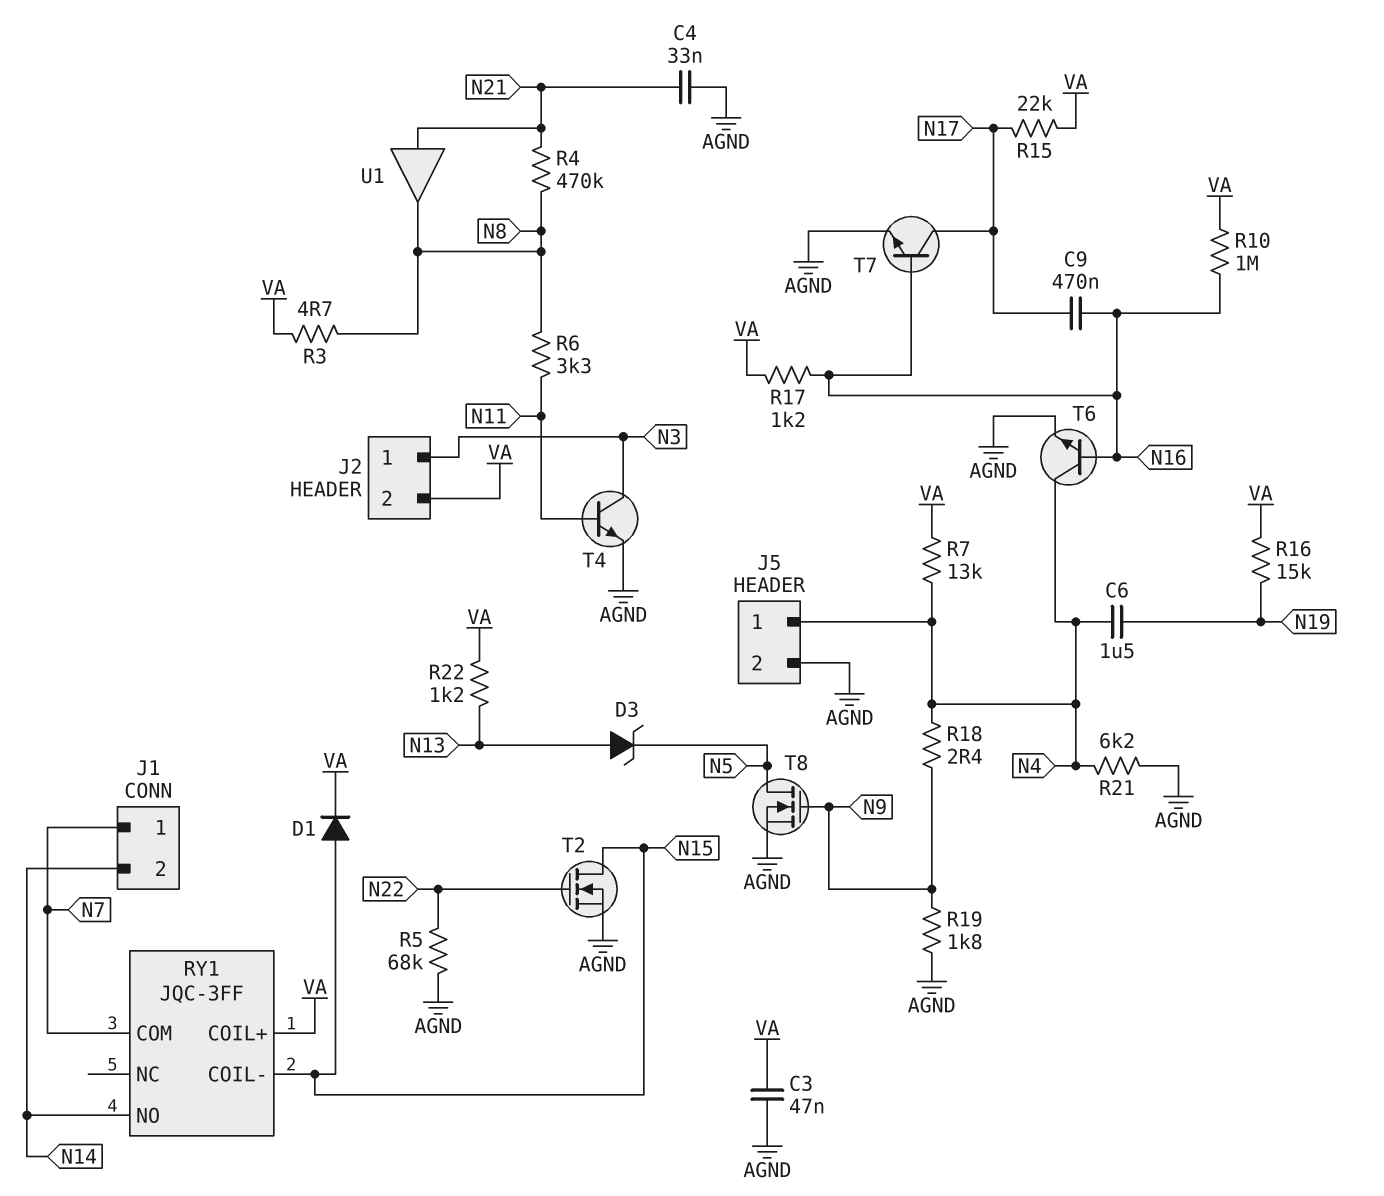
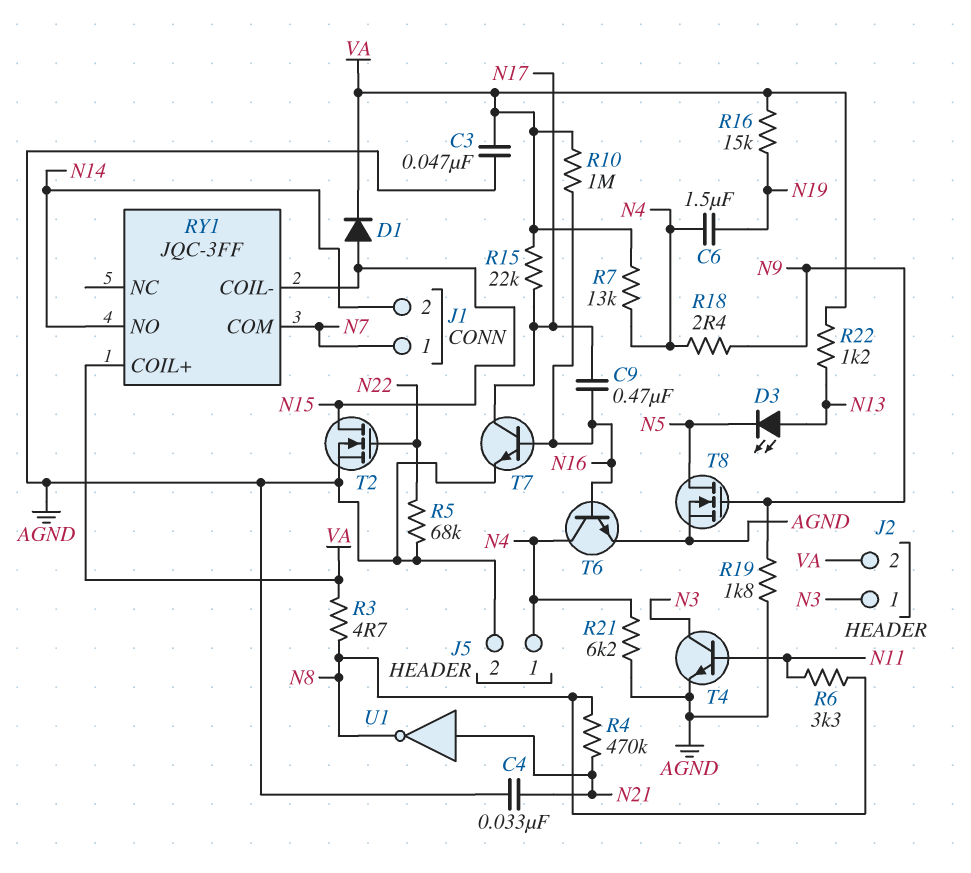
D3: zener (A N13, K N5) -> LED (A N13, K N5)
R17: 1.2k (N16, VA) -> none
U1: buffer (in N21, out N8) -> NOT (in N21, out N8)

